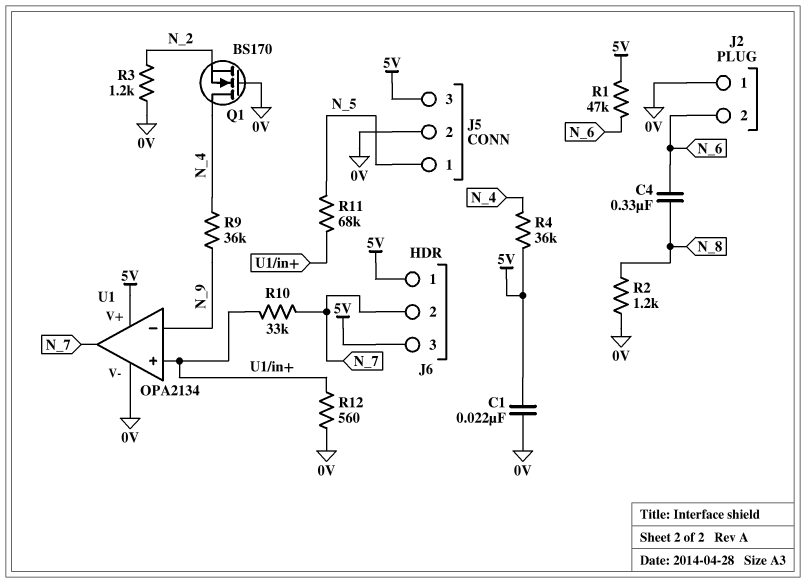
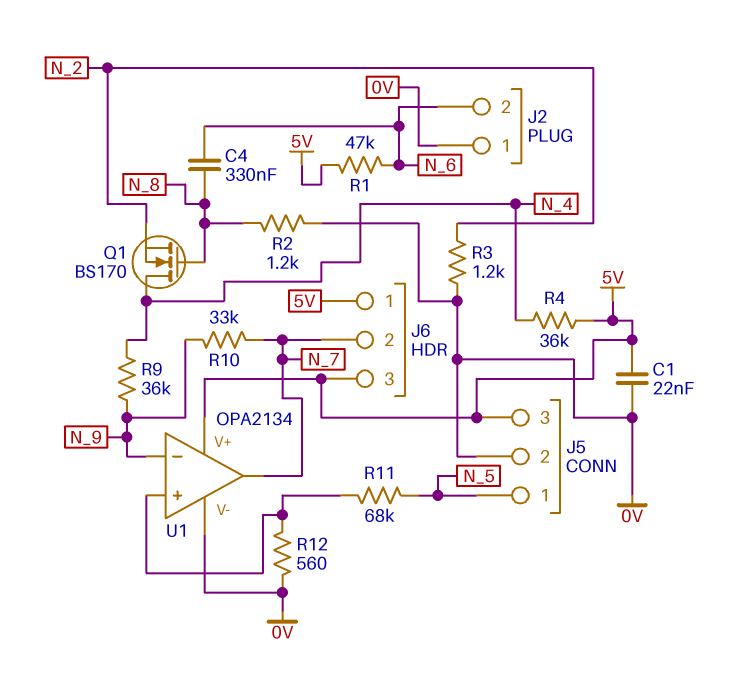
Q1: NMOS BS170 (G 0V, D N_4, S N_2) -> NMOS BS170 (G N_8, D N_4, S N_2)
R10: 33k (N_7, U1/in+) -> 33k (N_7, N_9)

